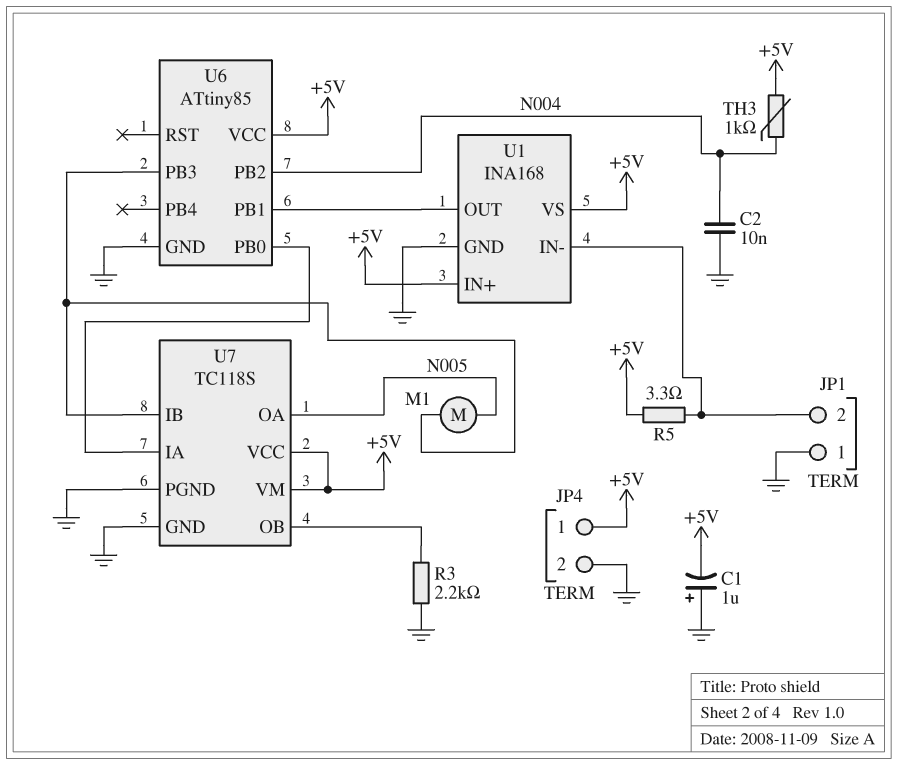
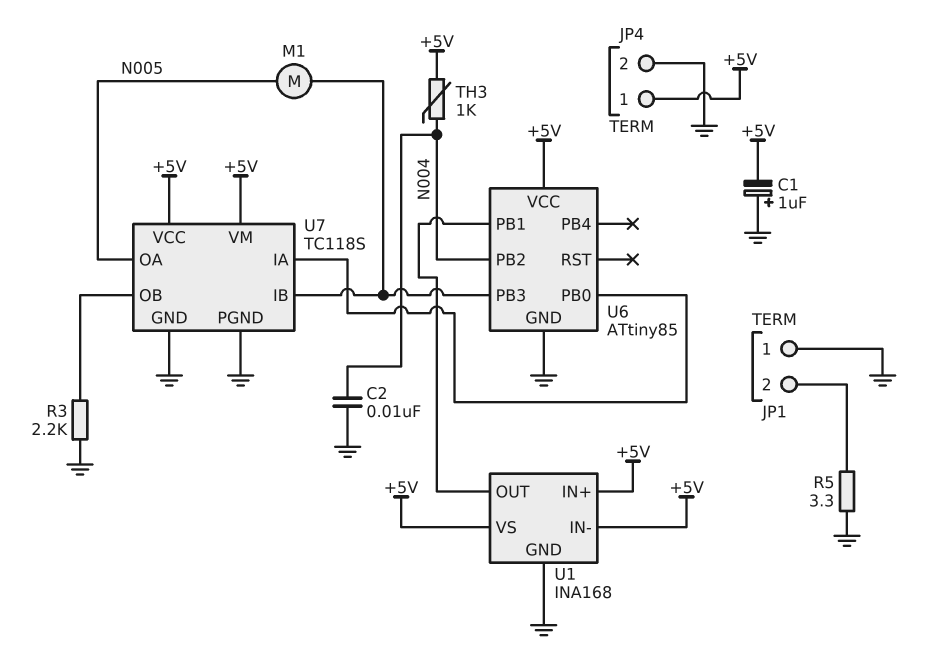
R5: 3.3 (+5V, JP1/2) -> 3.3 (GND, JP1/2)
U1 pin IN-: JP1/2 -> +5V

